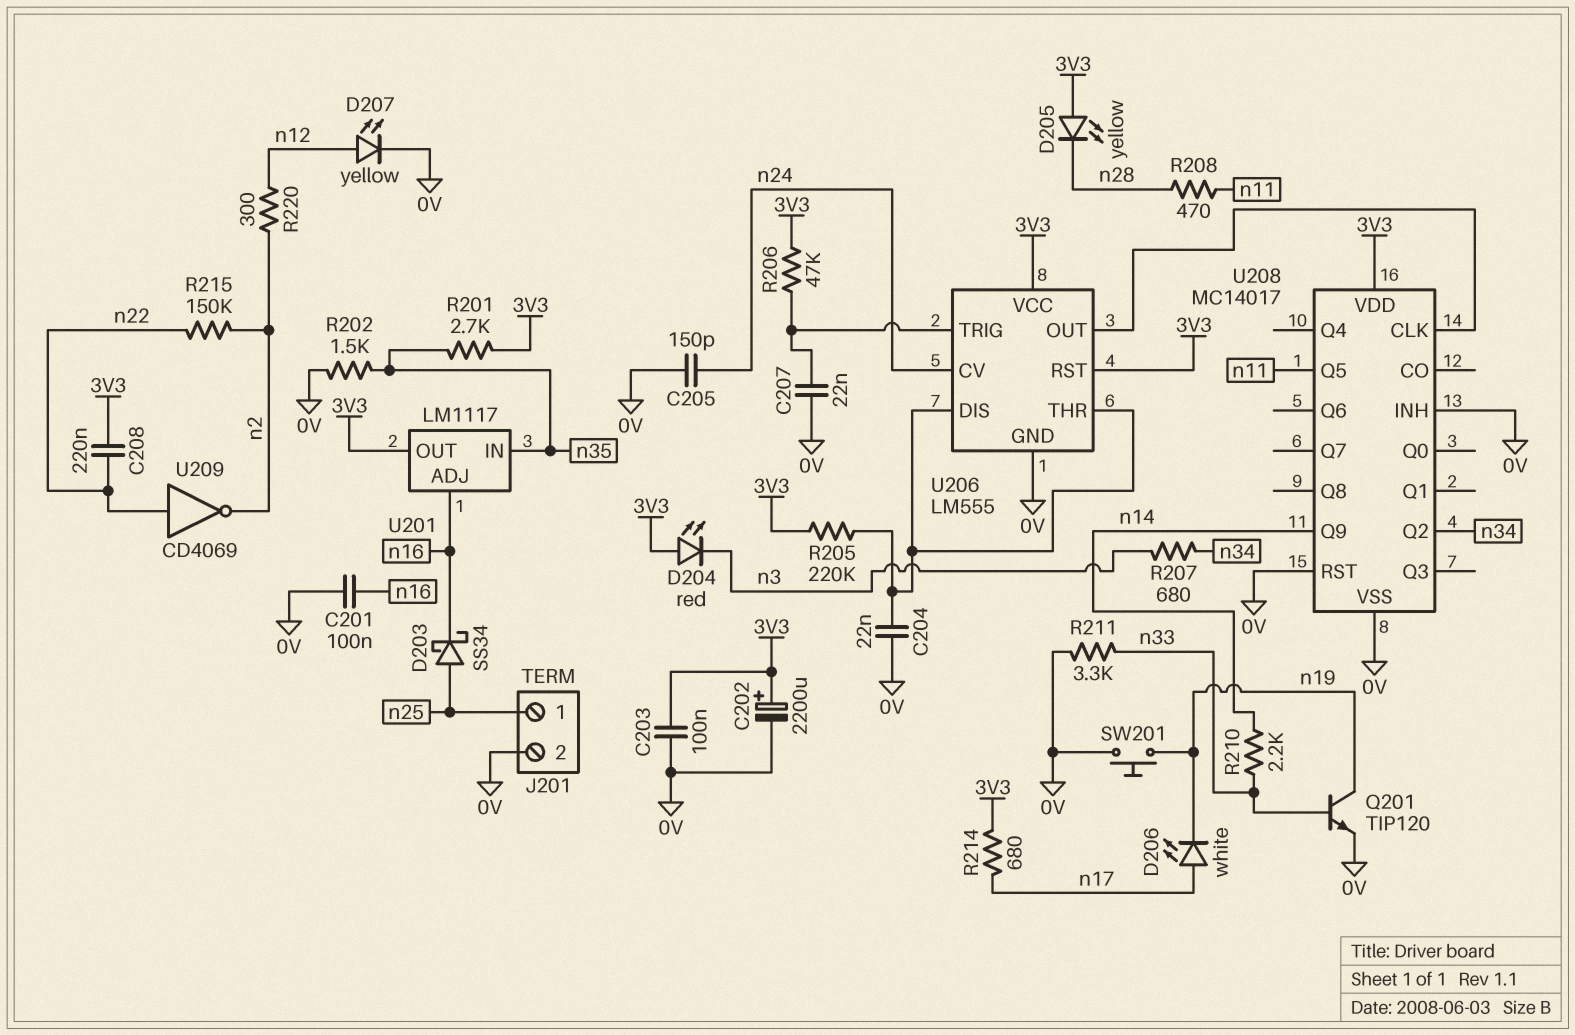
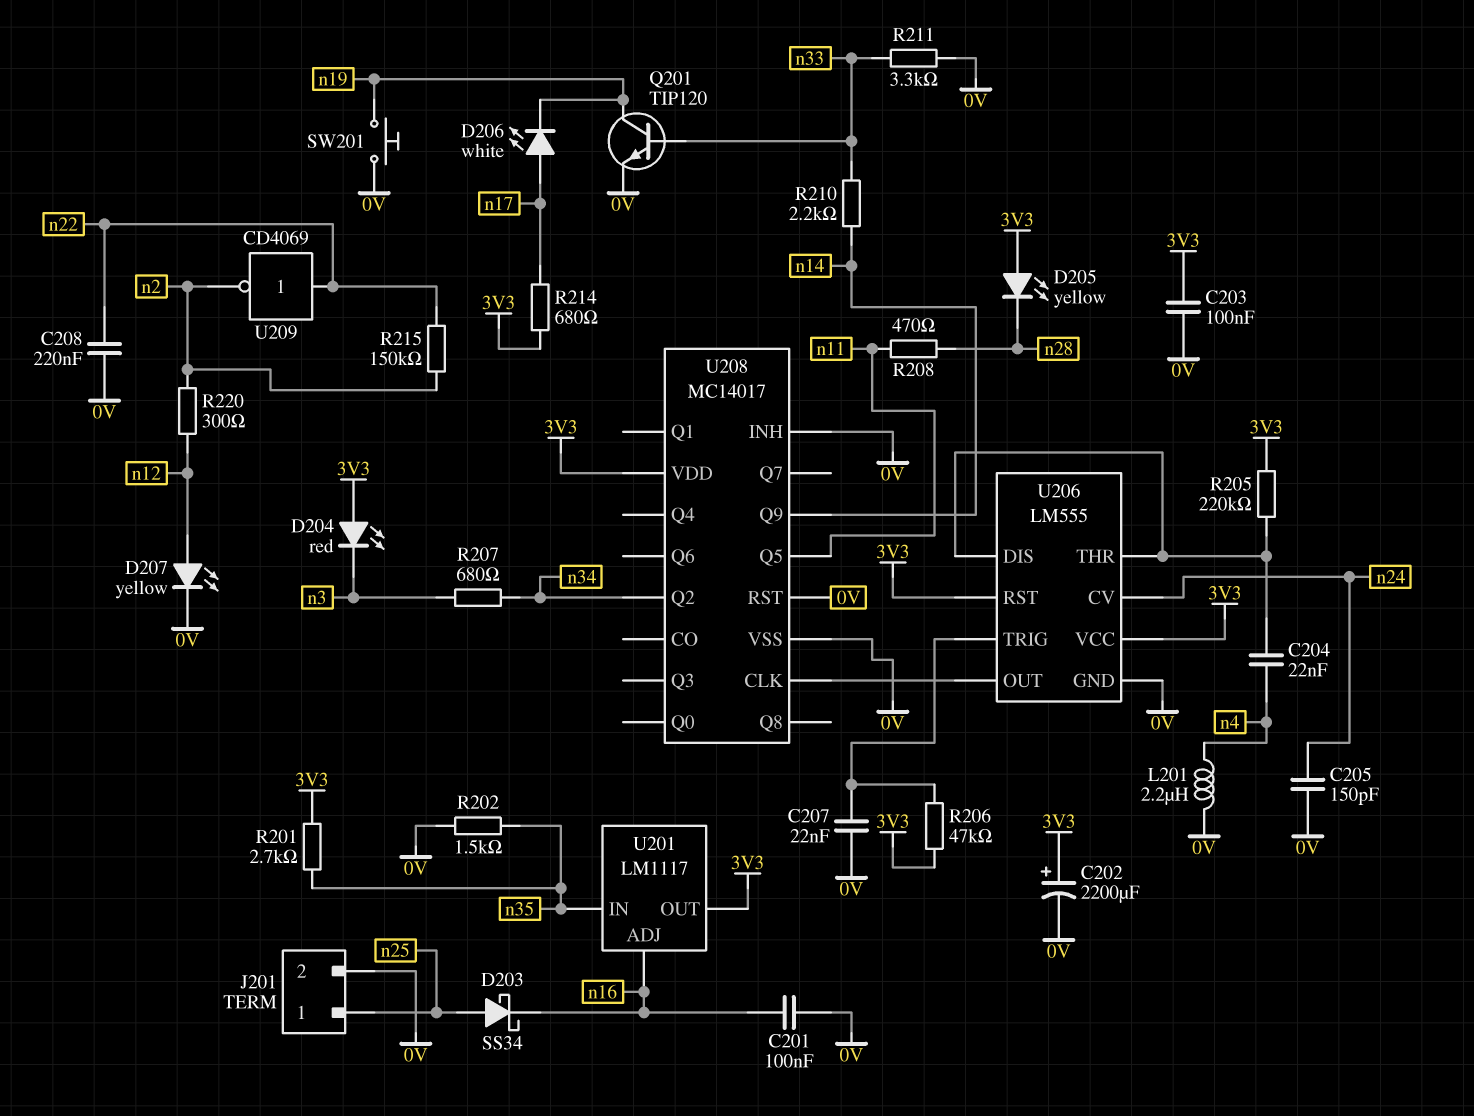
C204: 22nF (0V, U206/DIS) -> 22nF (U206/DIS, n4)
C208: 220nF (3V3, n22) -> 220nF (0V, n22)
L201: none -> 2.2uH (0V, n4)

